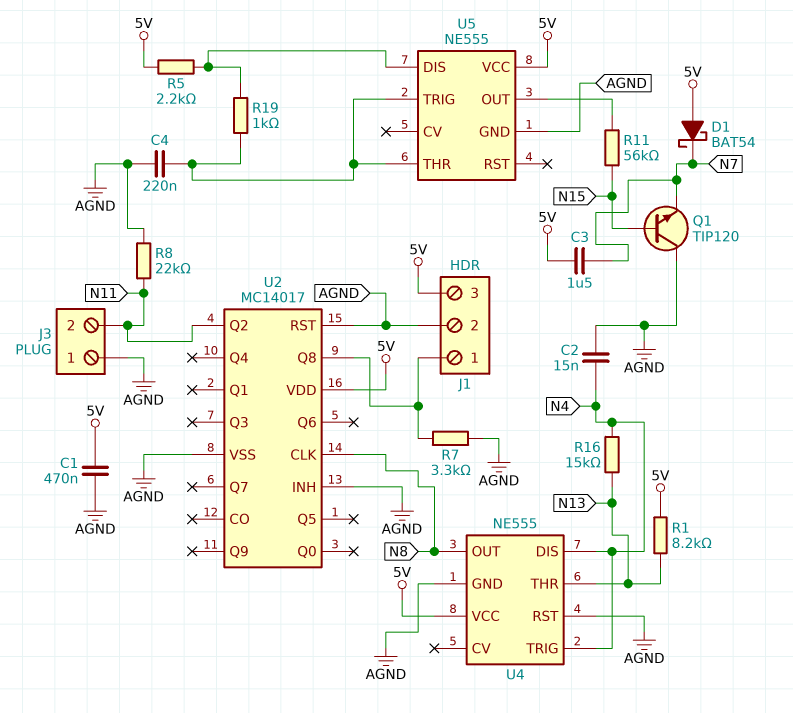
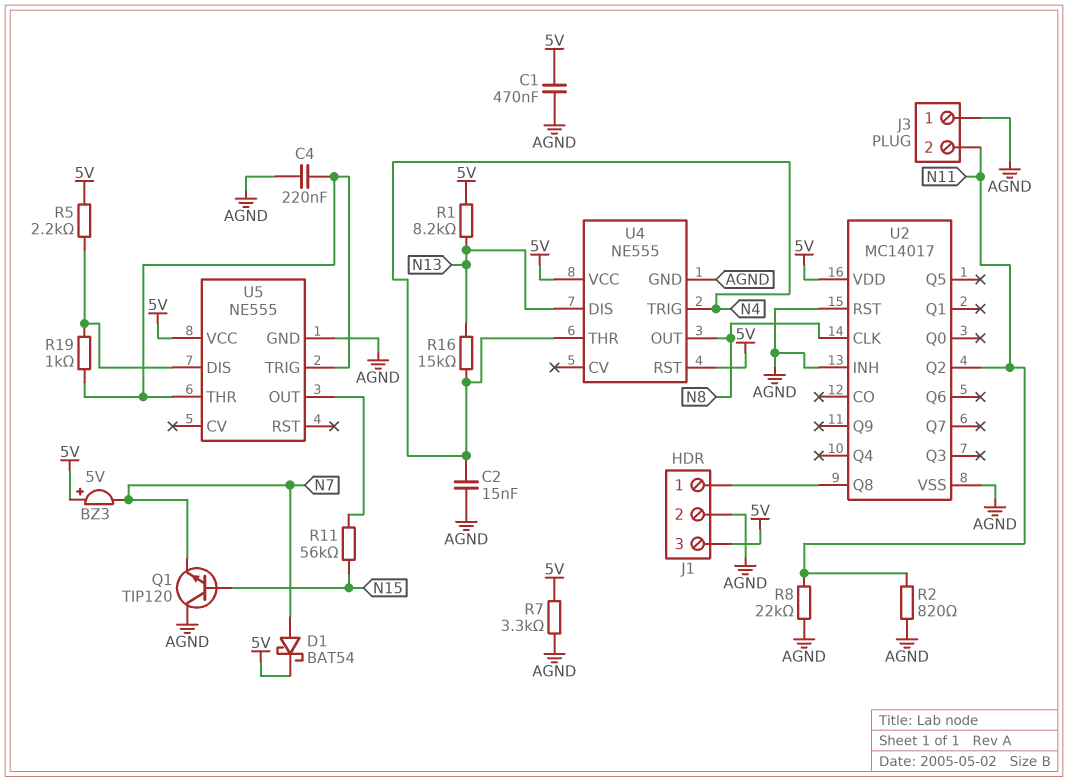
BZ3: none -> buzzer 5V (plus 5V, minus N7)
C3: 1.5uF (5V, N7) -> none
D1: schottky BAT54 (A 5V, K N7) -> schottky BAT54 (A N7, K 5V)
R2: none -> 820 (AGND, N11)
R7: 3.3k (AGND, J1/1) -> 3.3k (5V, AGND)
U4 pin DIS: N4 -> N13
U4 pin RST: AGND -> 5V
U4 pin THR: N13 -> N4

